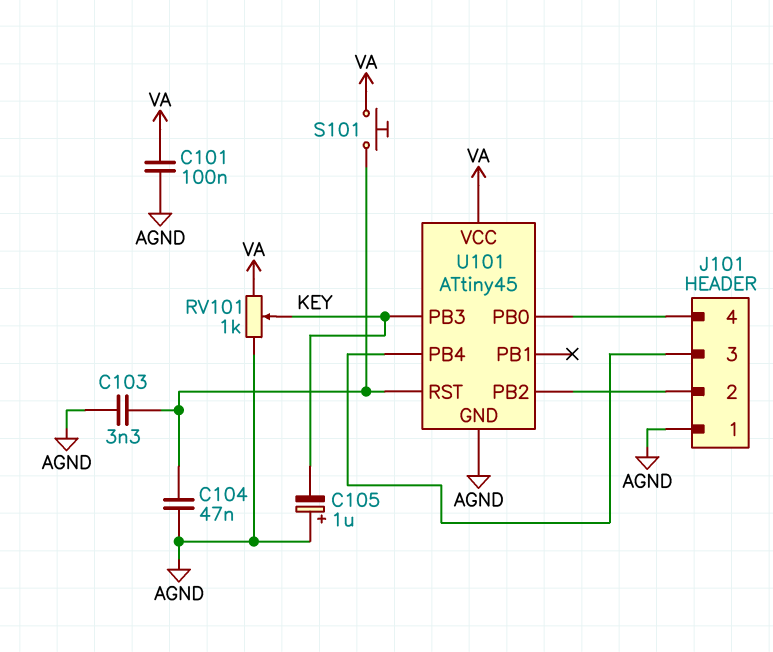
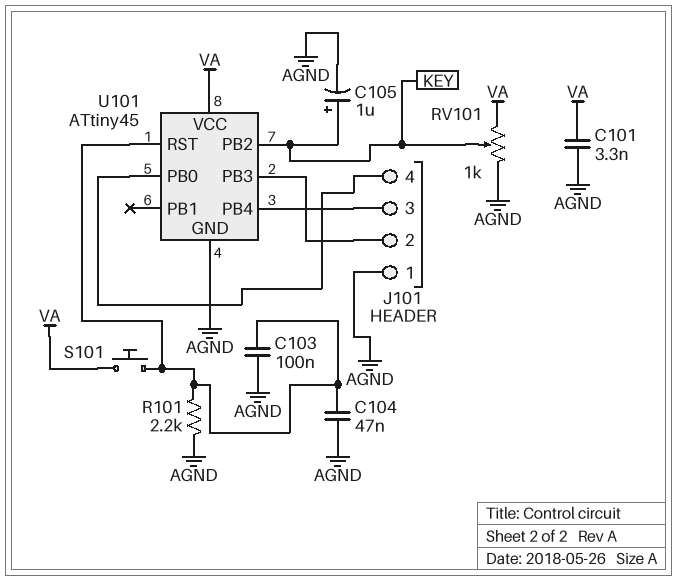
C101: 100nF (AGND, VA) -> 3.3nF (AGND, VA)
C103: 3.3nF (AGND, U101/RST) -> 100nF (AGND, U101/RST)
C105: 1uF (plus AGND, minus KEY) -> 1uF (plus KEY, minus AGND)
R101: none -> 2.2k (AGND, U101/RST)
U101 pin PB2: J101/2 -> KEY
U101 pin PB3: KEY -> J101/2

